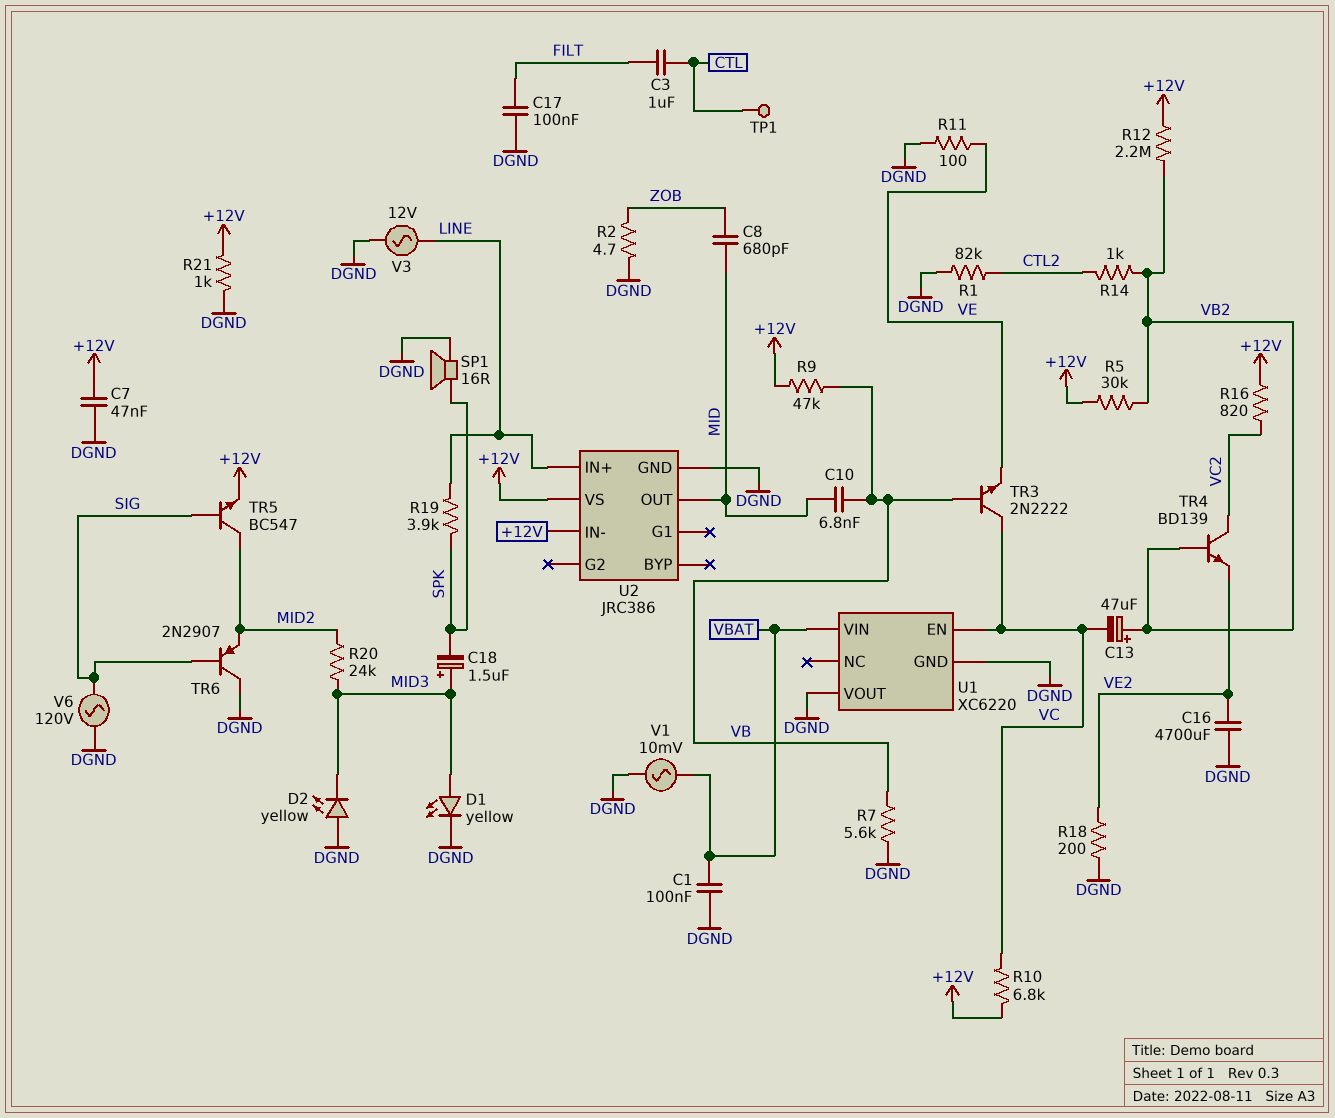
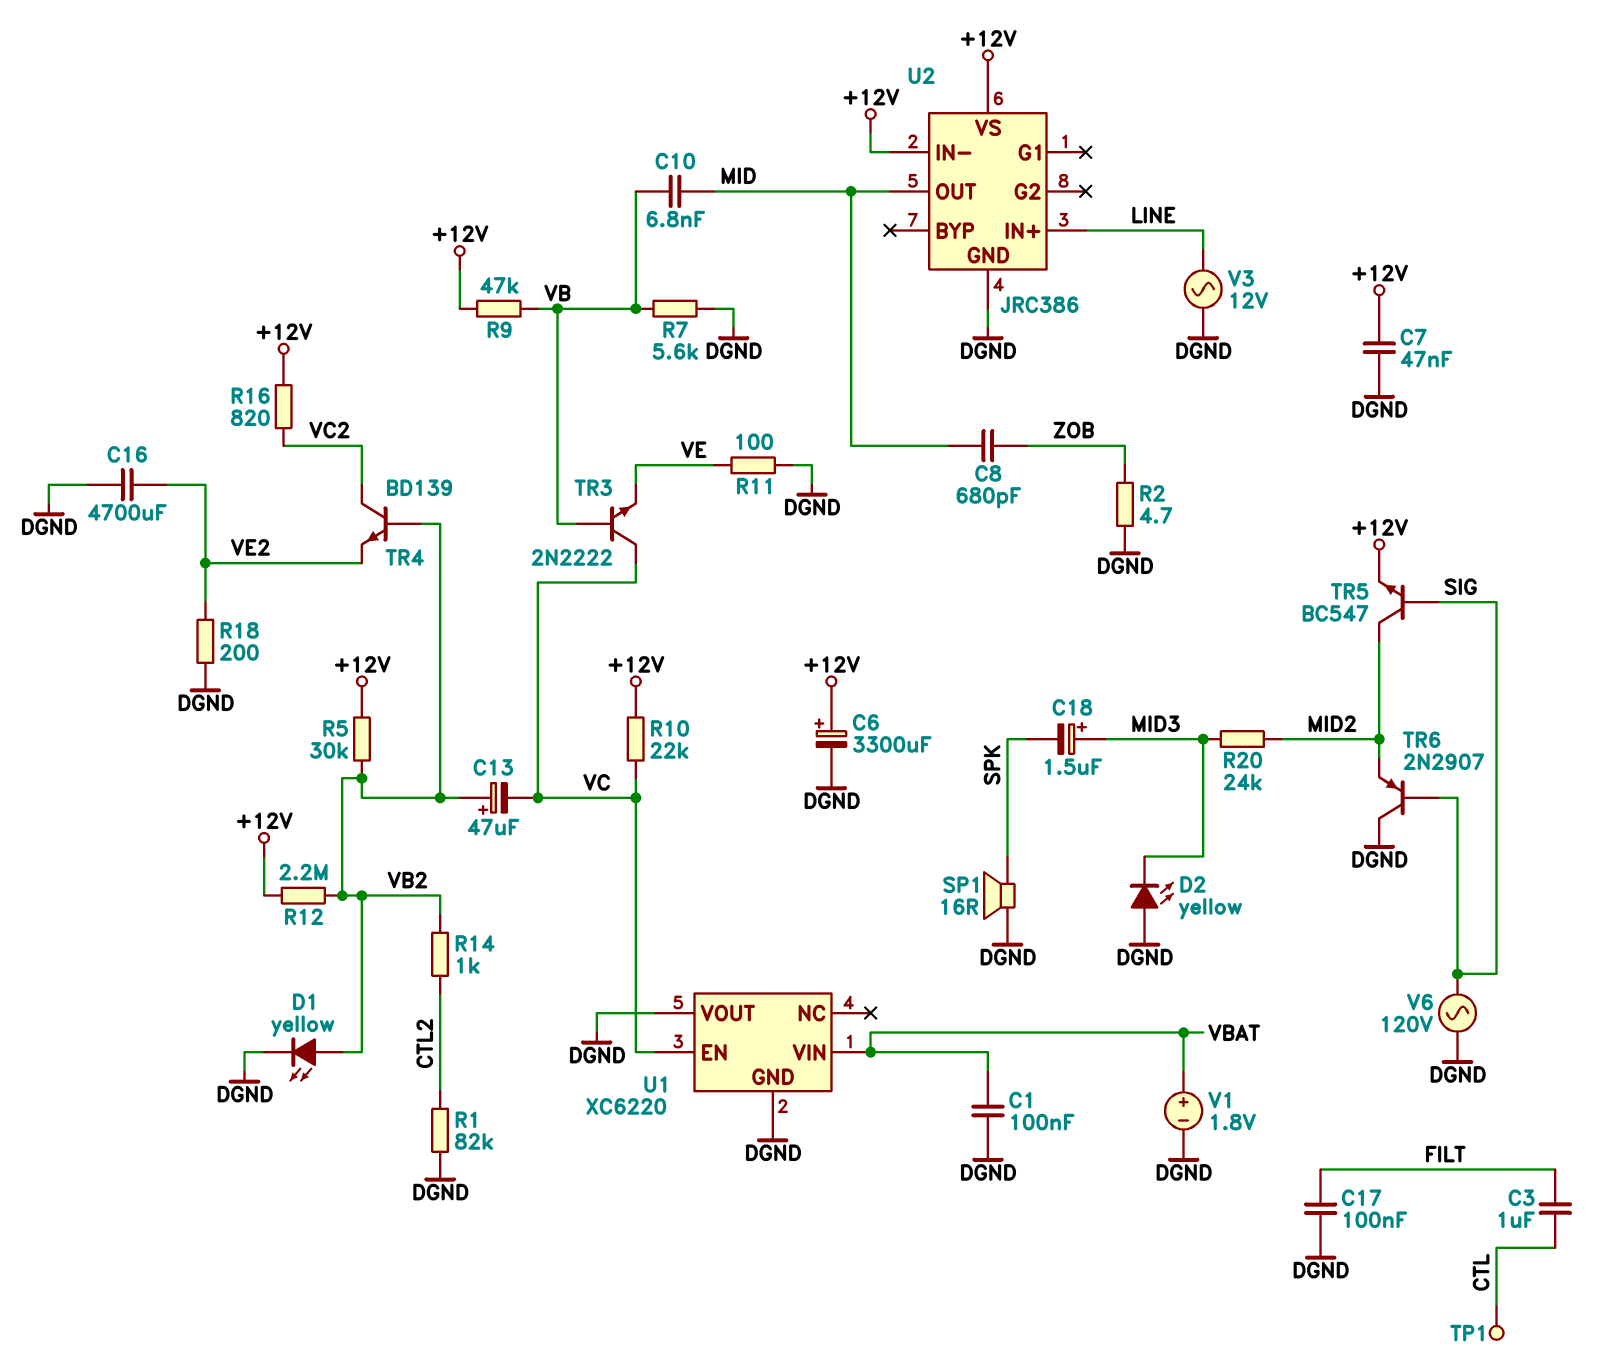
C6: none -> 3300uF (plus +12V, minus DGND)
D1: LED yellow (A MID3, K DGND) -> LED yellow (A VB2, K DGND)
R10: 6.8k (+12V, VC) -> 22k (+12V, VC)
R19: 3.9k (LINE, SPK) -> none
R21: 1k (+12V, DGND) -> none
V1: AC 10mV (DGND, VBAT) -> 1.8V (plus VBAT, minus DGND)

